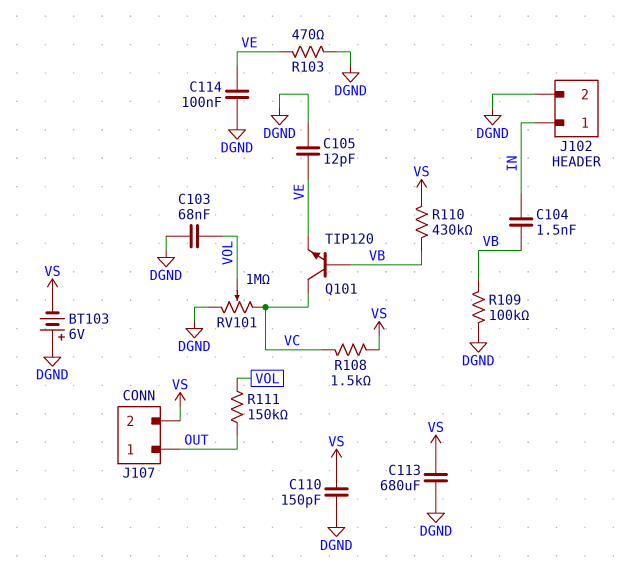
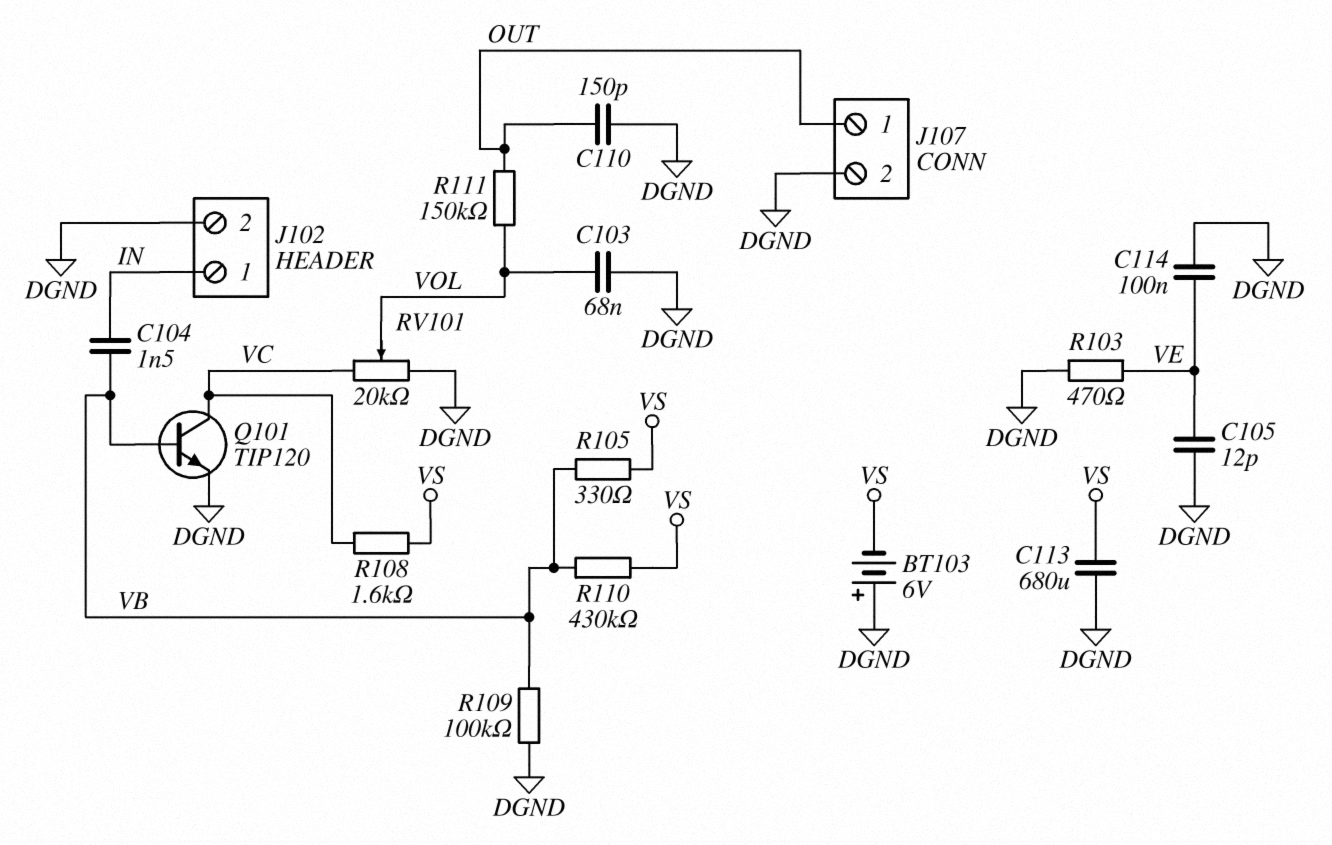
C110: 150pF (DGND, VS) -> 150pF (DGND, OUT)
J107 pin 2: VS -> DGND
Q101: NPN TIP120 (B VB, C VC, E VE) -> NPN TIP120 (B VB, C VC, E DGND)
R105: none -> 330 (VB, VS)
R108: 1.5k (VC, VS) -> 1.6k (VC, VS)
RV101: 1M (DGND, VC, wiper VOL) -> 20k (DGND, VC, wiper VOL)

